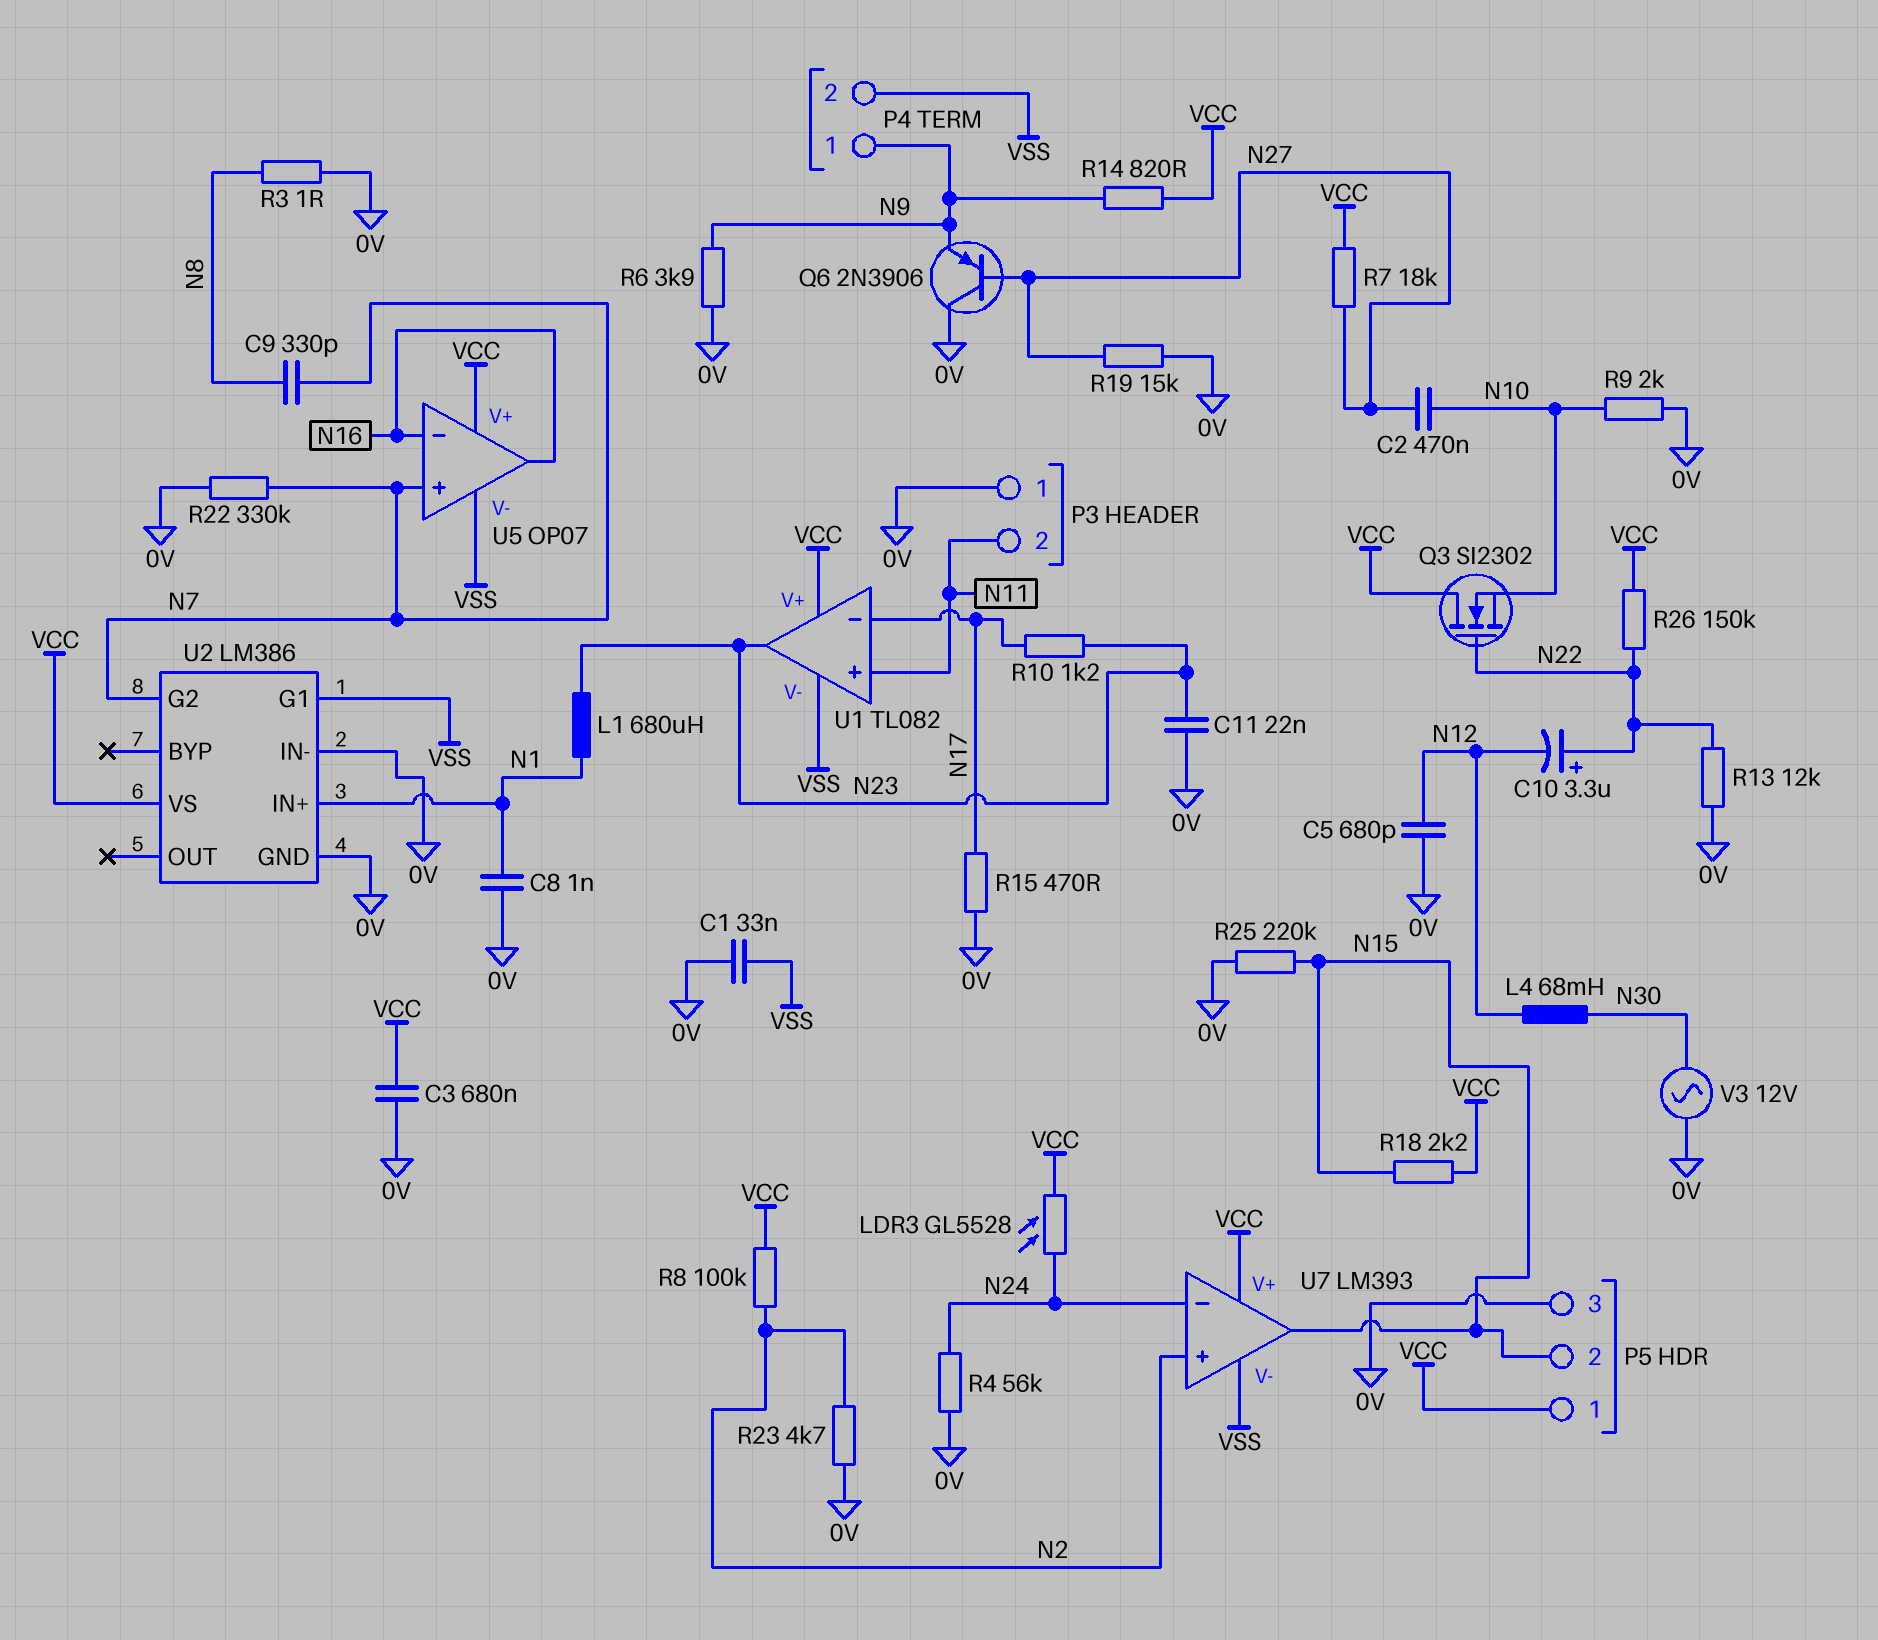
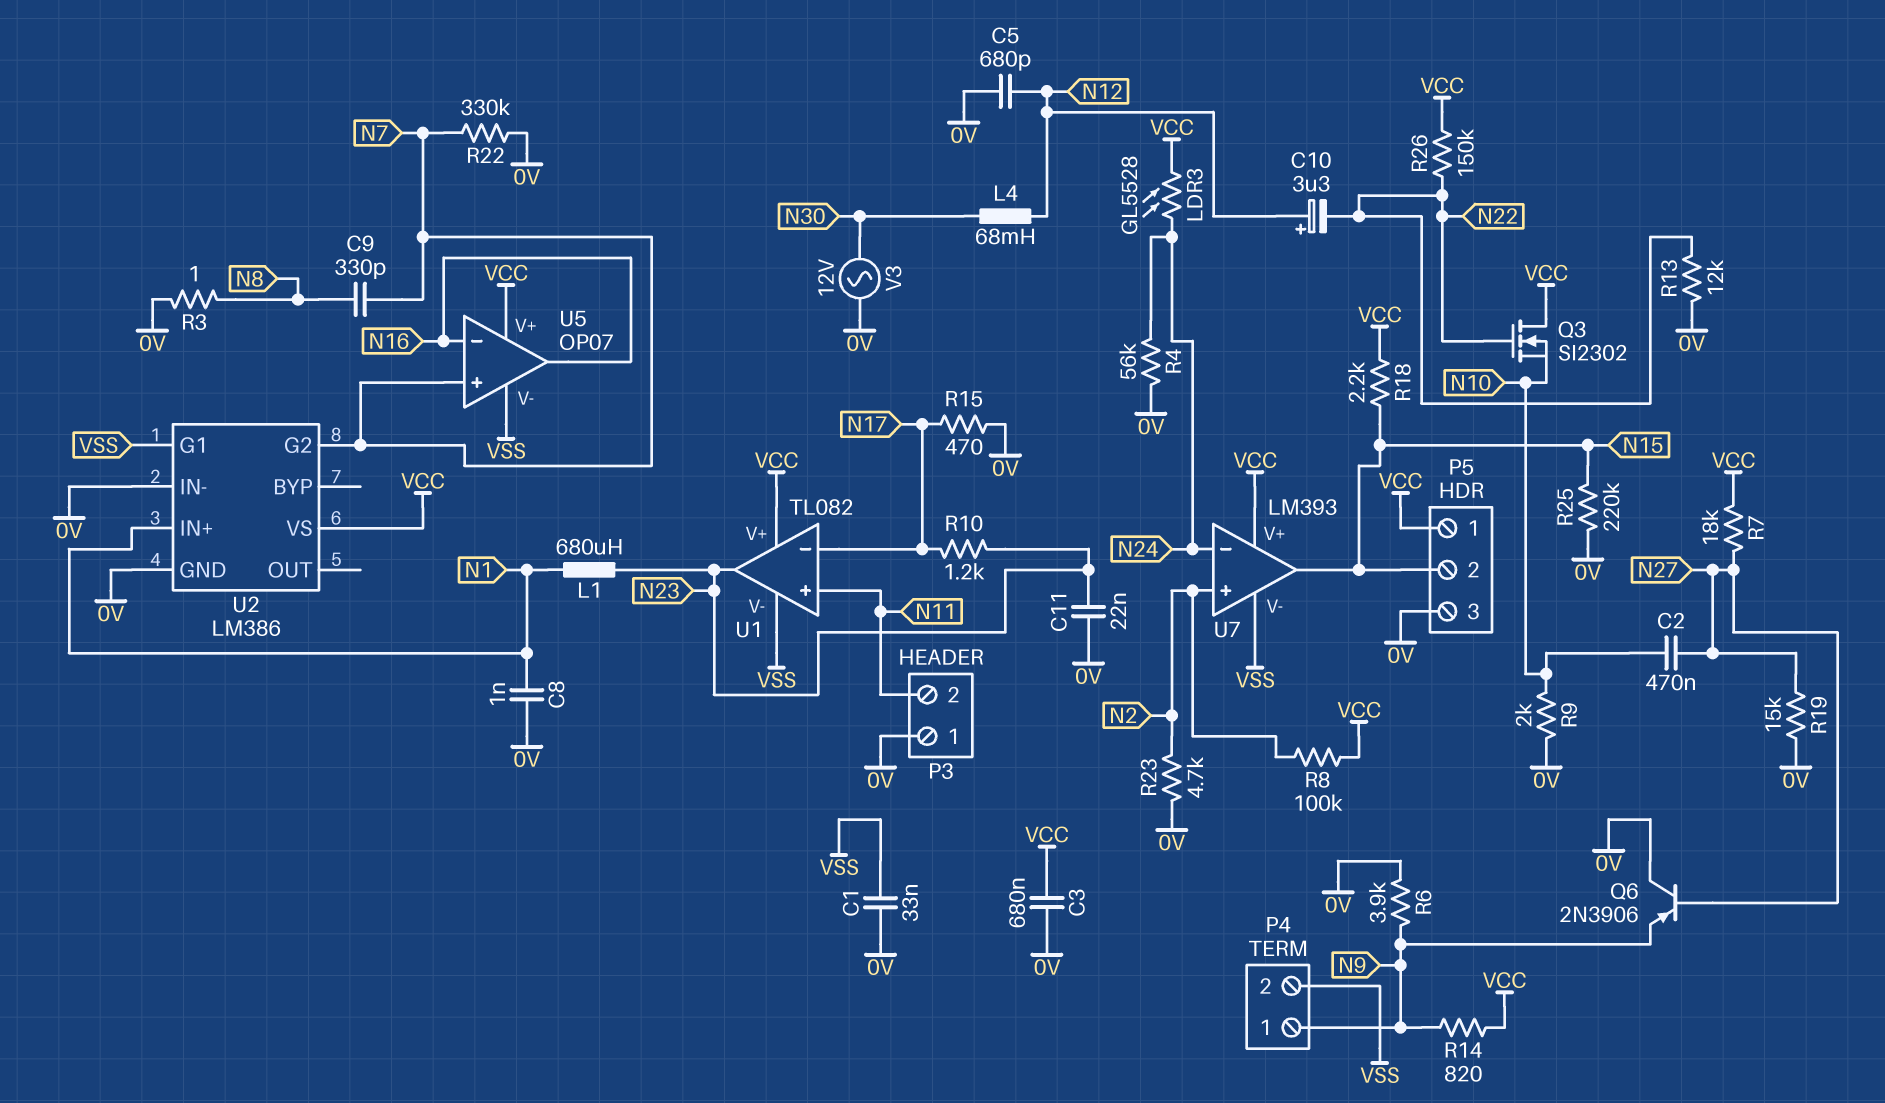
C10: 3.3uF (plus N22, minus N12) -> 3.3uF (plus N12, minus N22)

